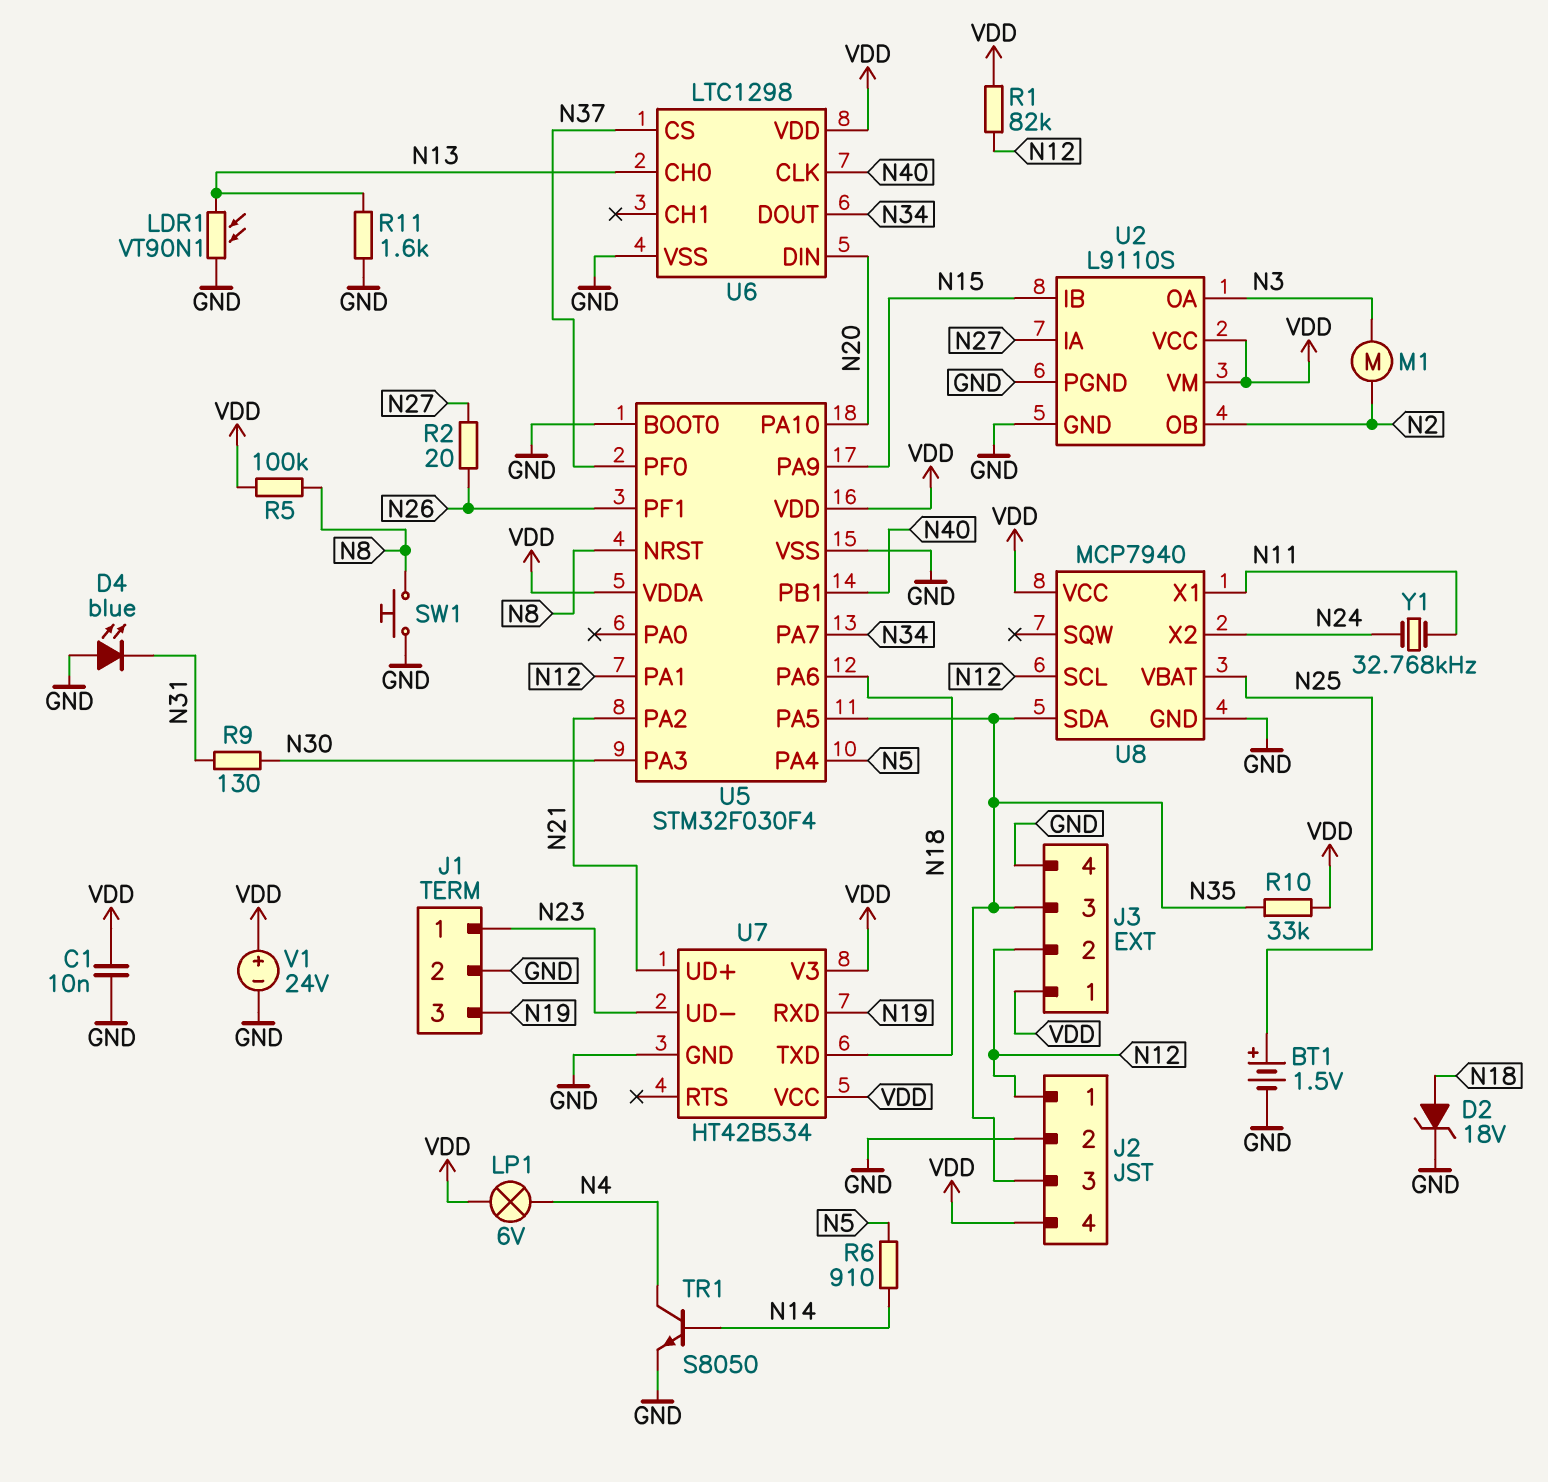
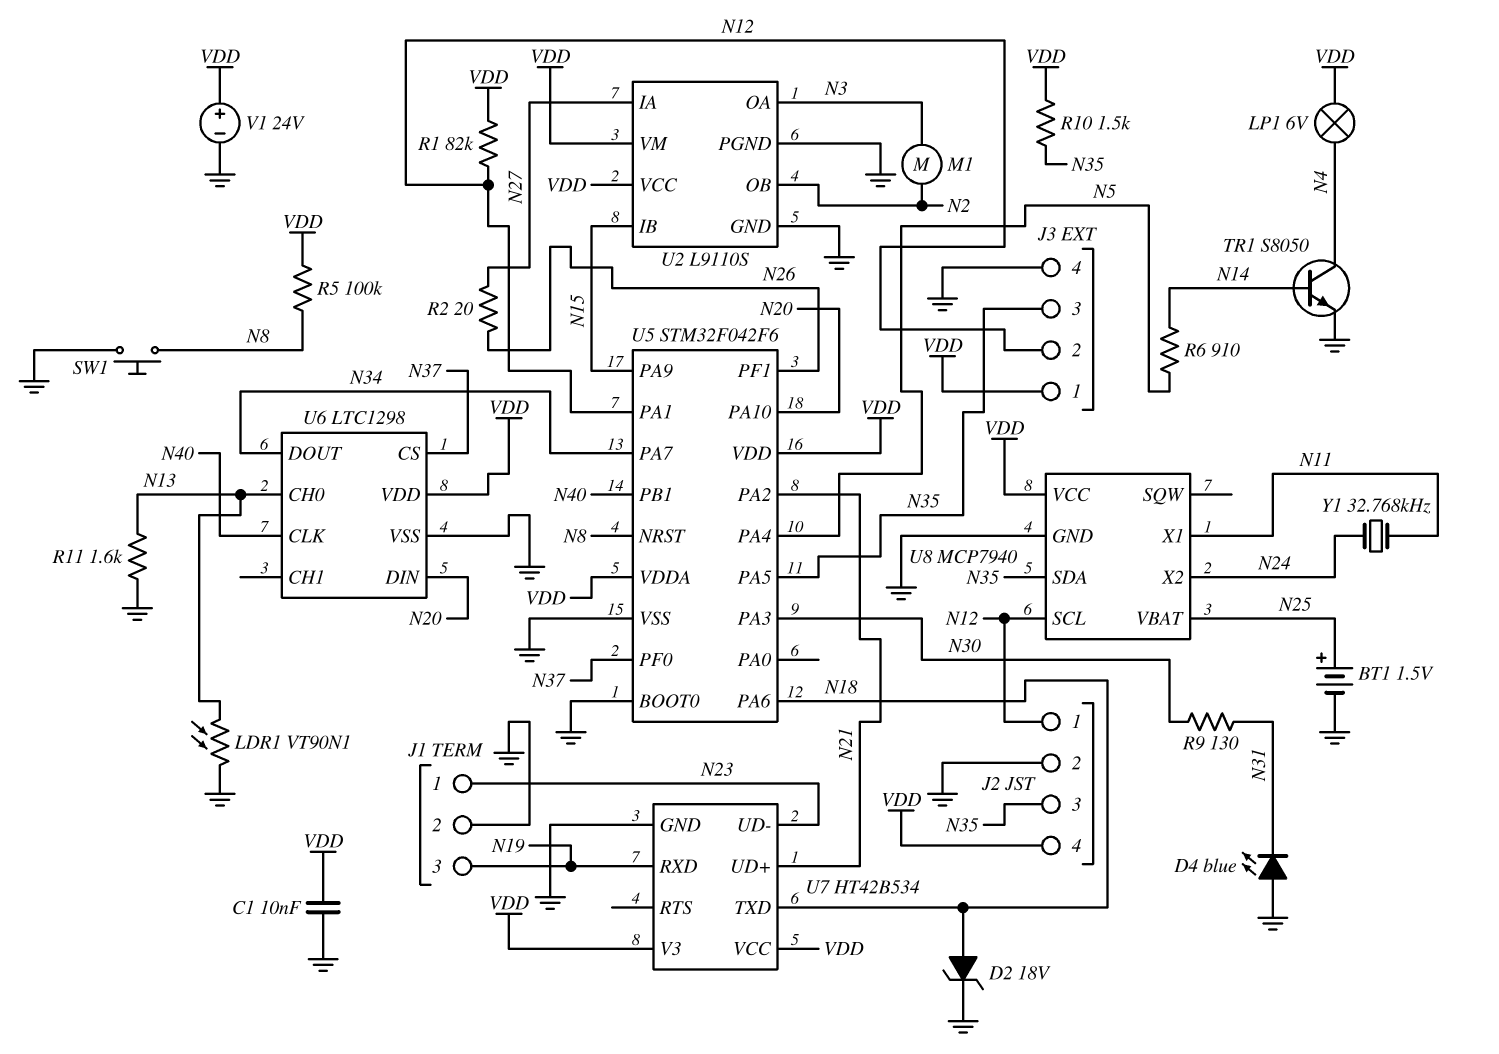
R10: 33k (N35, VDD) -> 1.5k (N35, VDD)
U5: STM32F030F4 -> STM32F042F6

